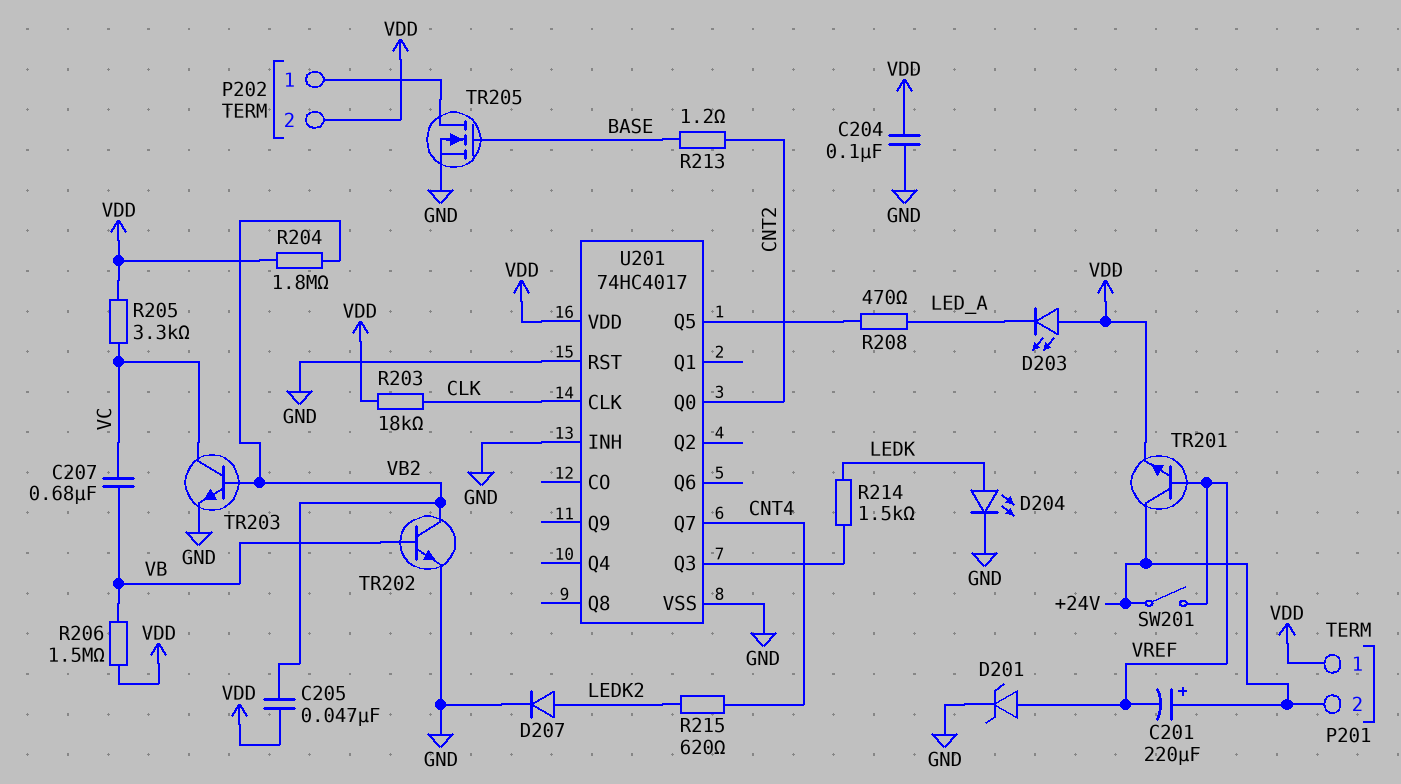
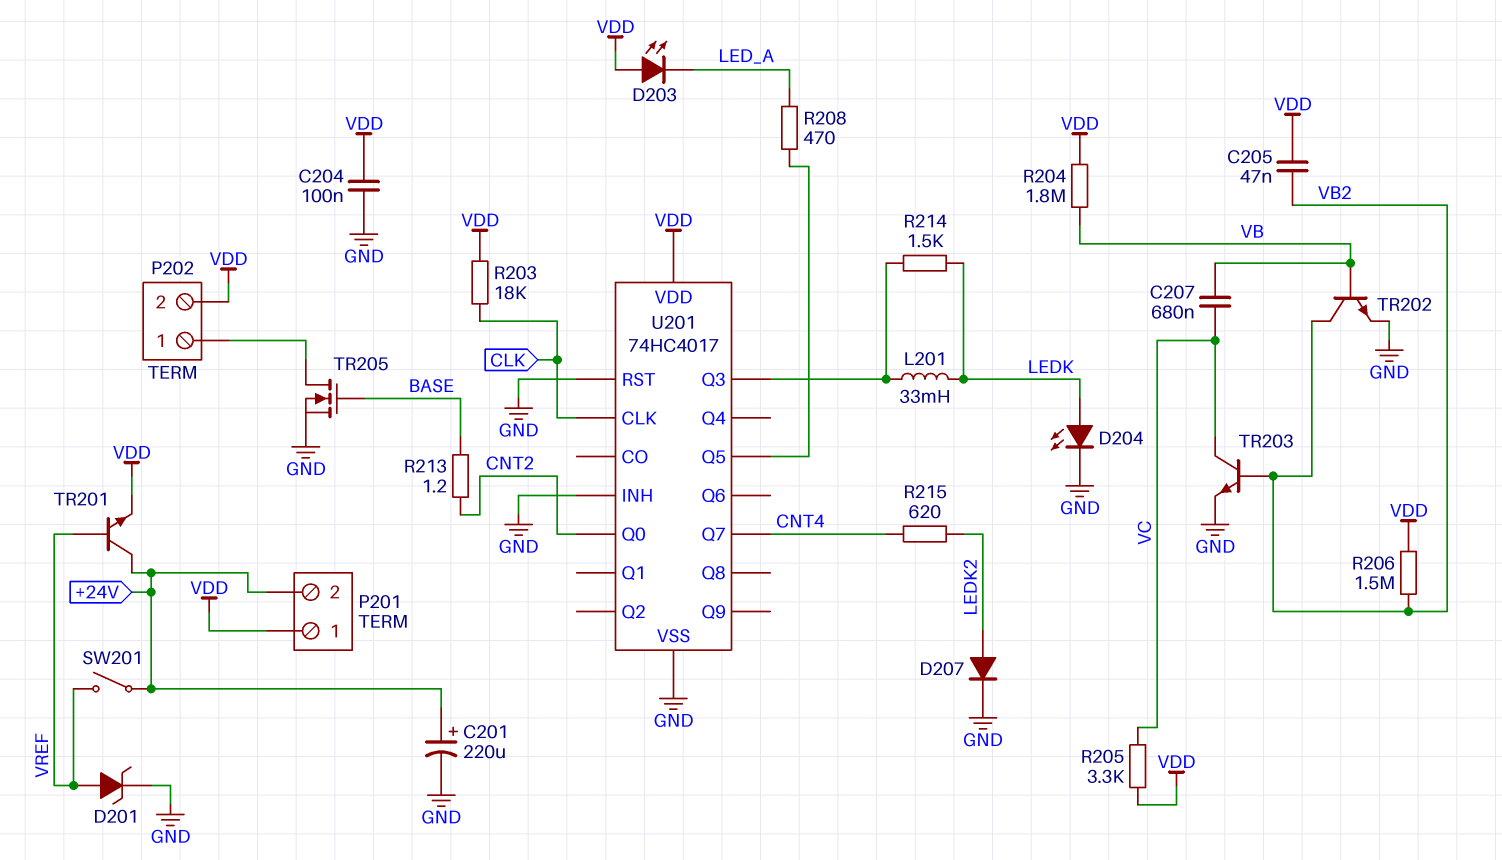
C201: 220uF (plus +24V, minus VREF) -> 220uF (plus +24V, minus GND)
L201: none -> 33mH (LEDK, U201/Q3)
R204: 1.8M (VB2, VDD) -> 1.8M (VB, VDD)
R206: 1.5M (VB, VDD) -> 1.5M (VB2, VDD)

